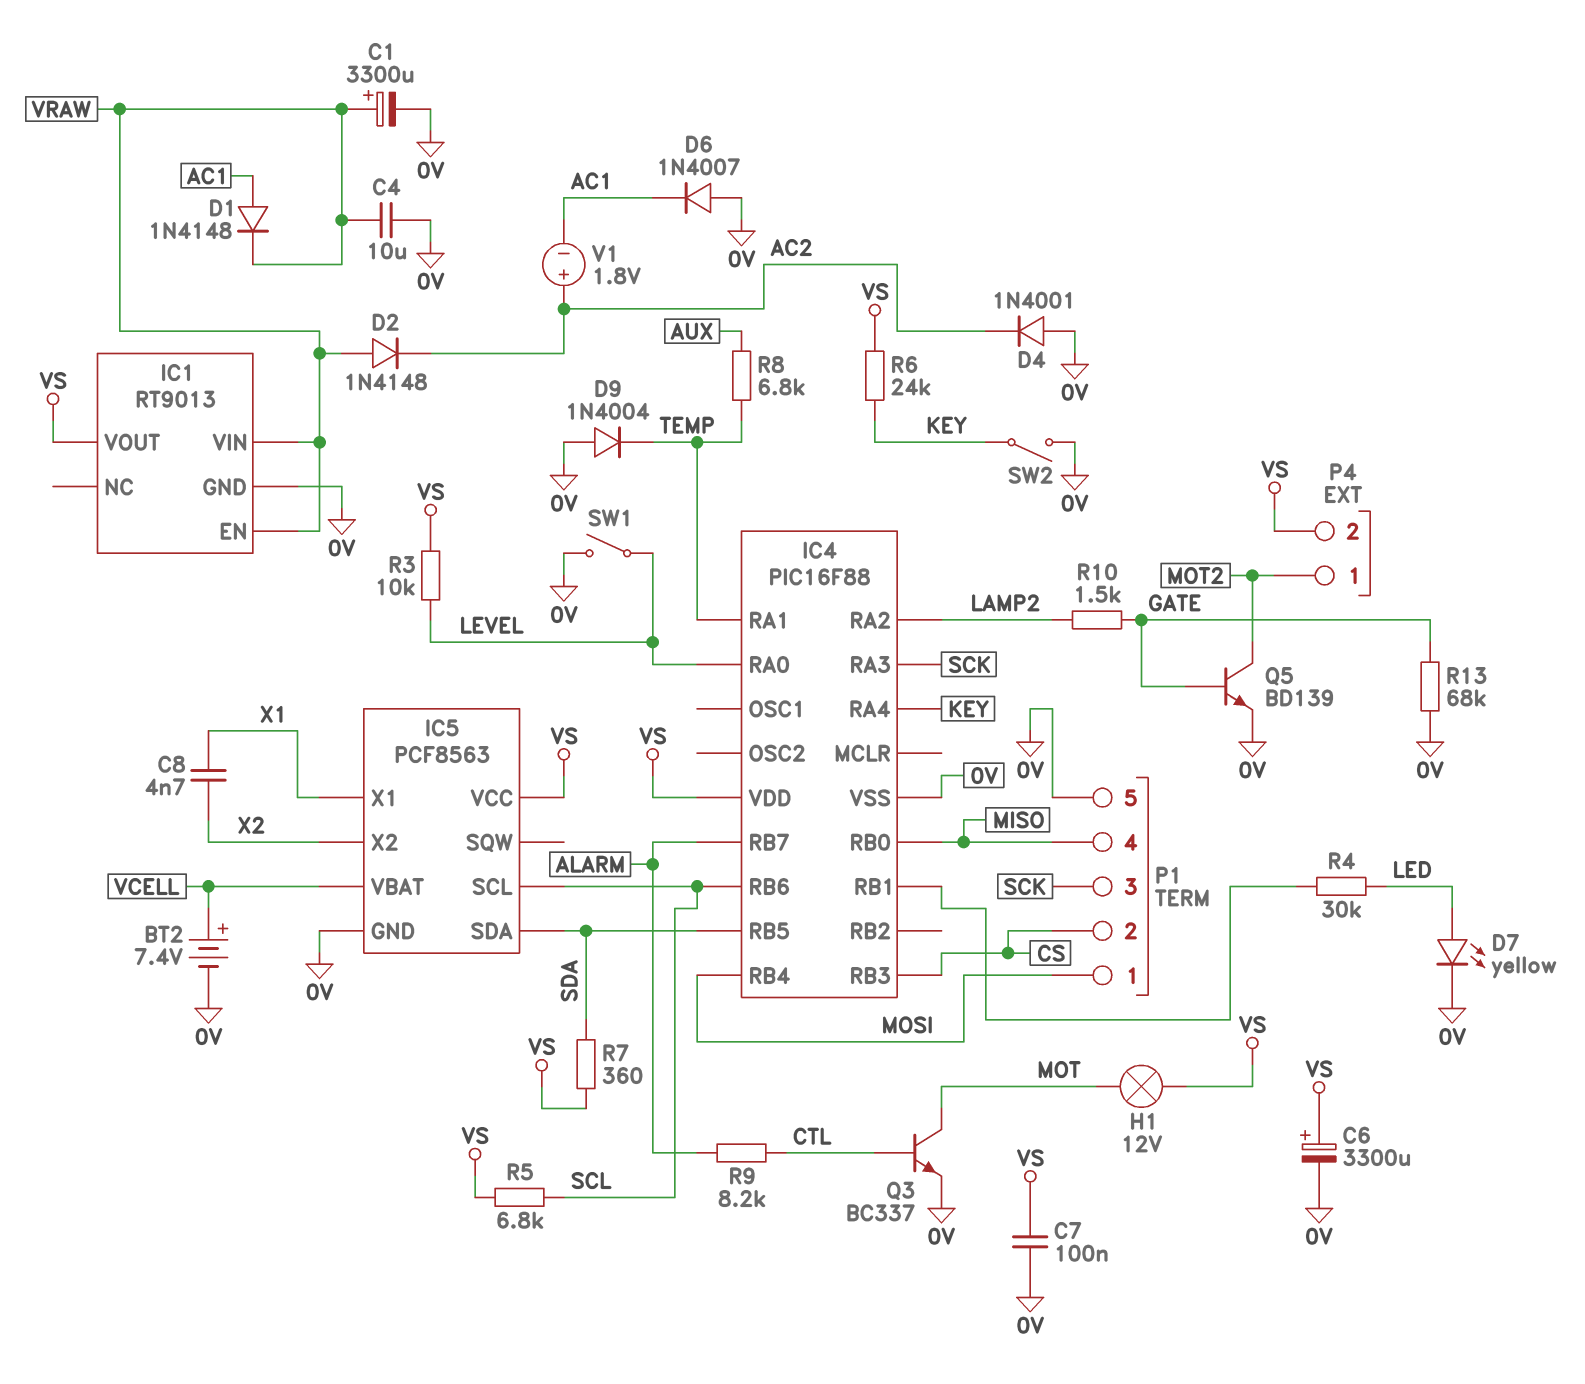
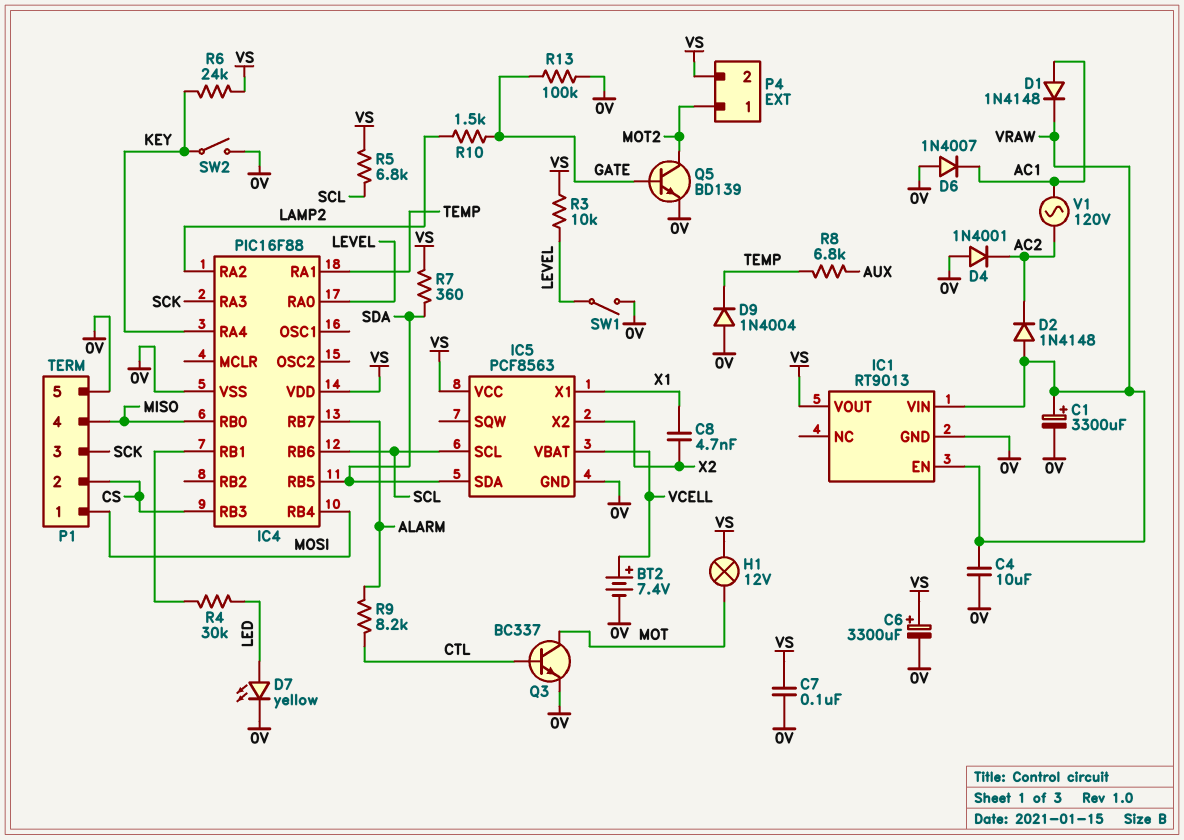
R13: 68k (0V, GATE) -> 100k (0V, GATE)
V1: 1.8V (plus AC2, minus AC1) -> AC 120V (AC1, AC2)

